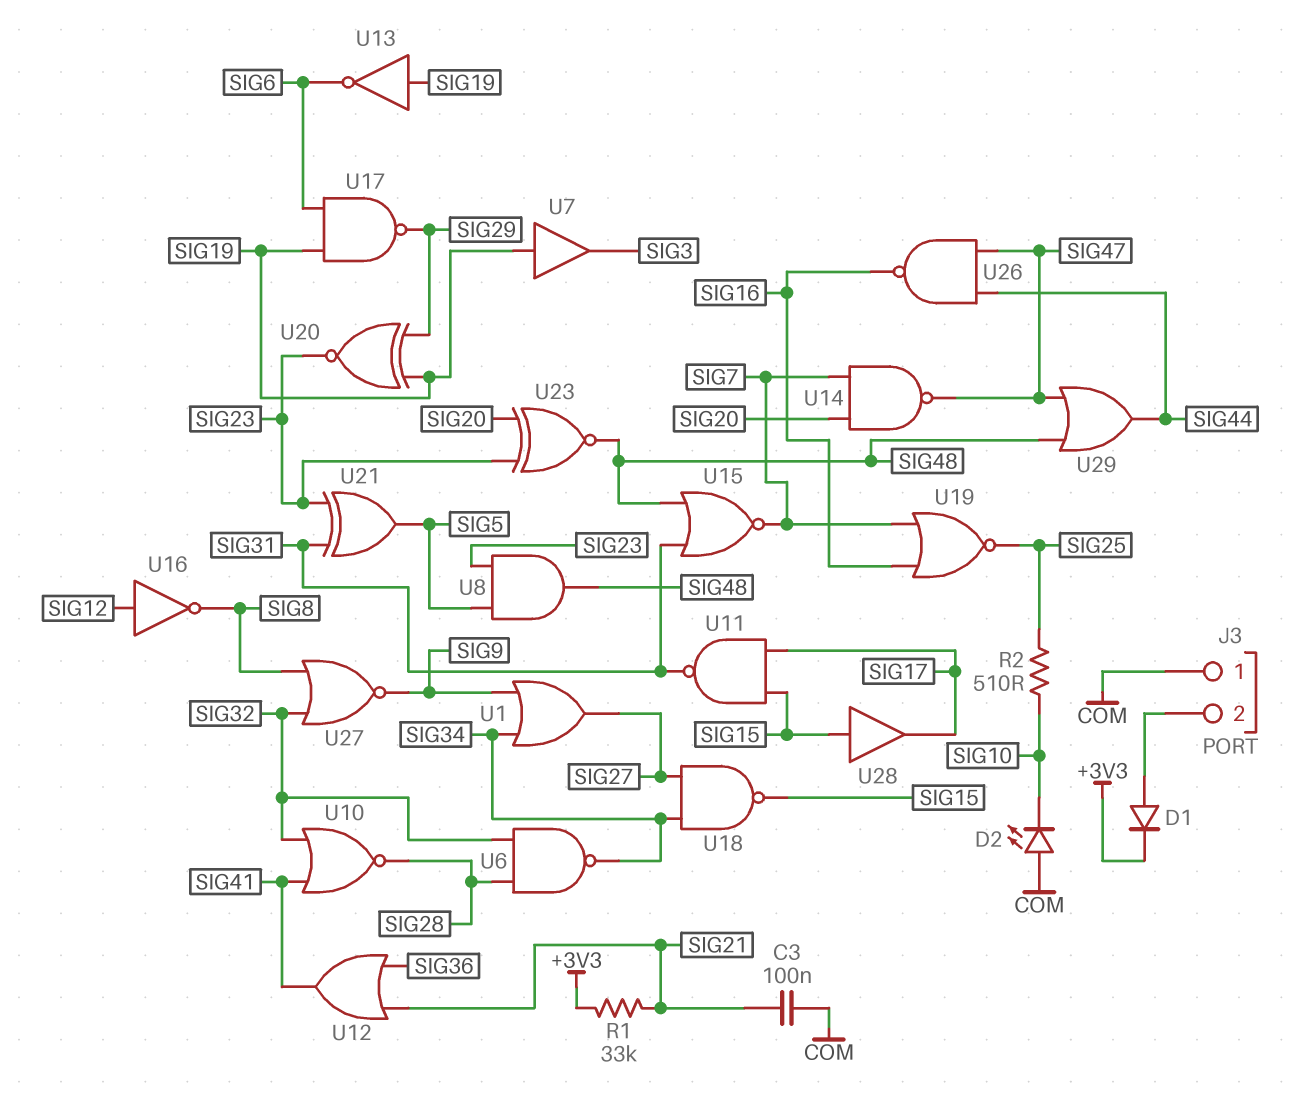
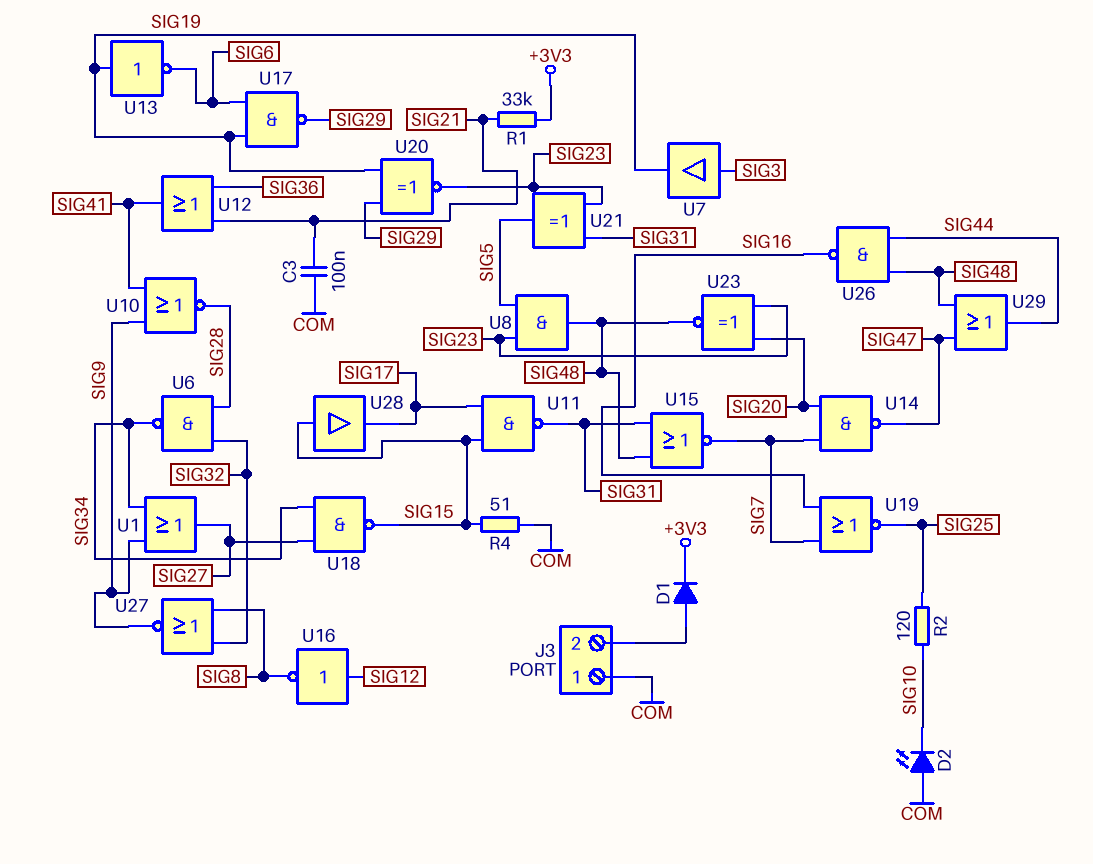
R2: 510 (SIG10, SIG25) -> 120 (SIG10, SIG25)
R4: none -> 51 (COM, SIG15)
U7: buffer (in SIG19, out SIG3) -> buffer (in SIG3, out SIG19)
U10: NOR (in SIG32, in SIG41, out SIG28) -> NOR (in SIG9, in SIG41, out SIG28)
U26: NAND (in SIG44, in SIG47, out SIG16) -> NAND (in SIG44, in SIG48, out SIG16)

